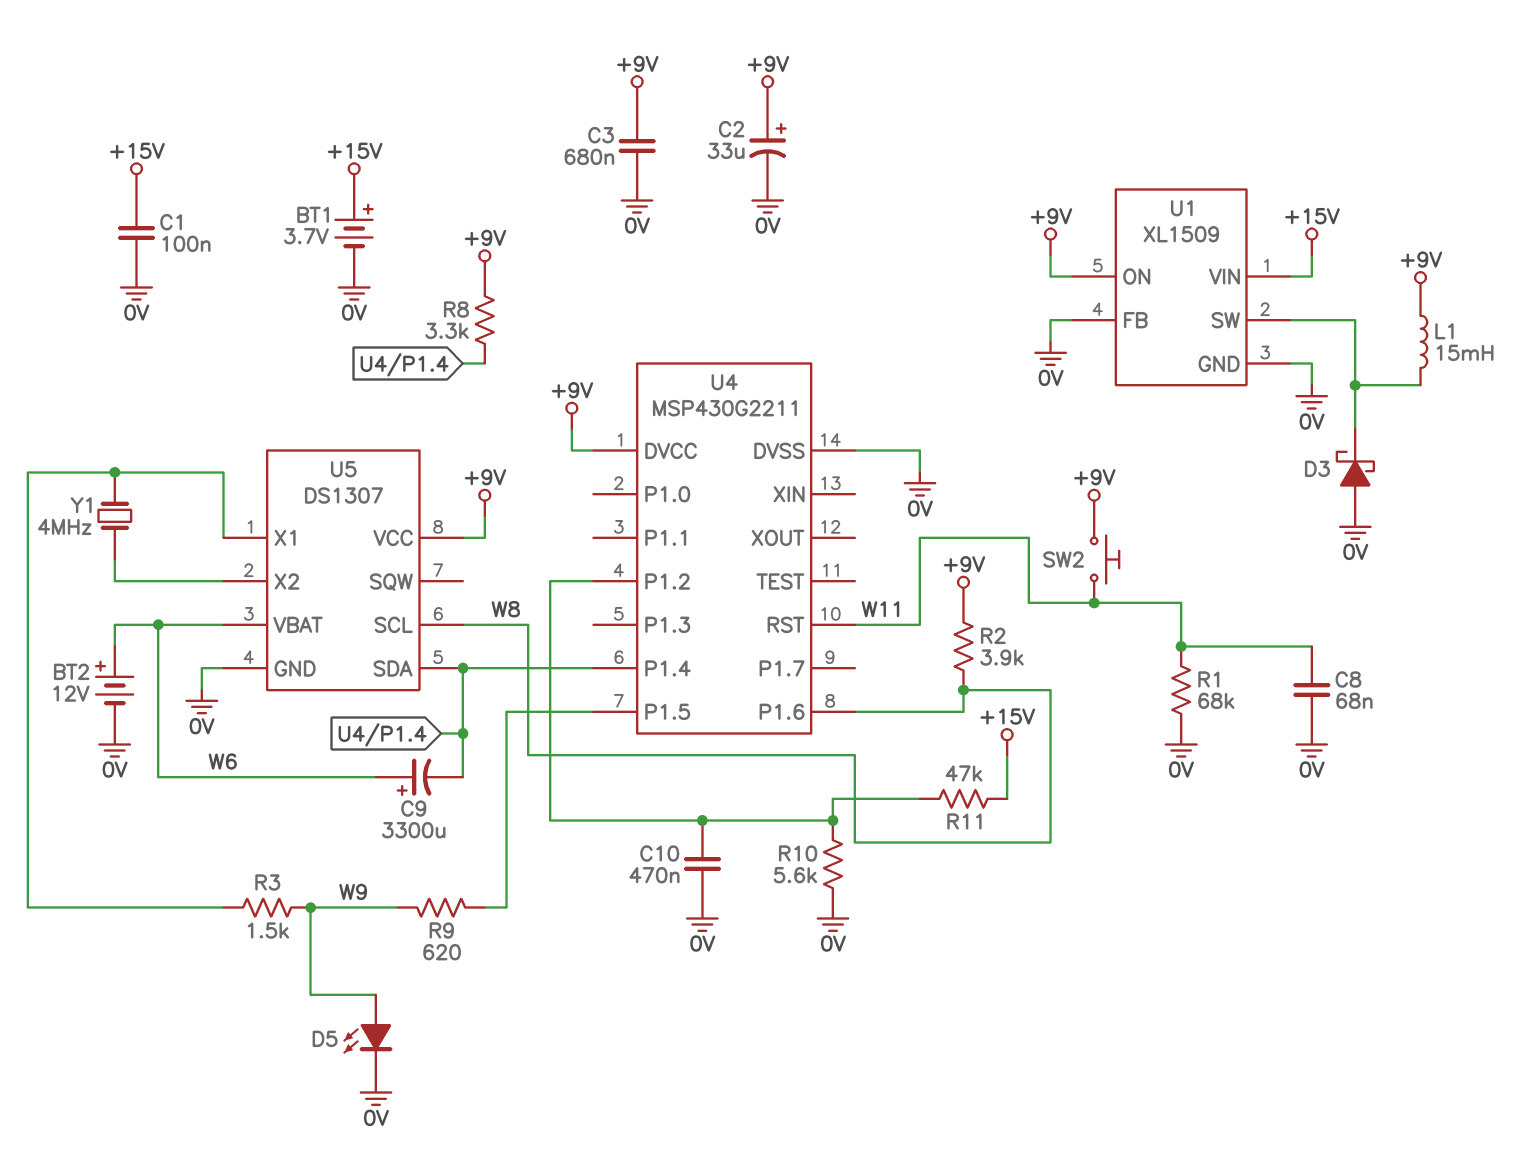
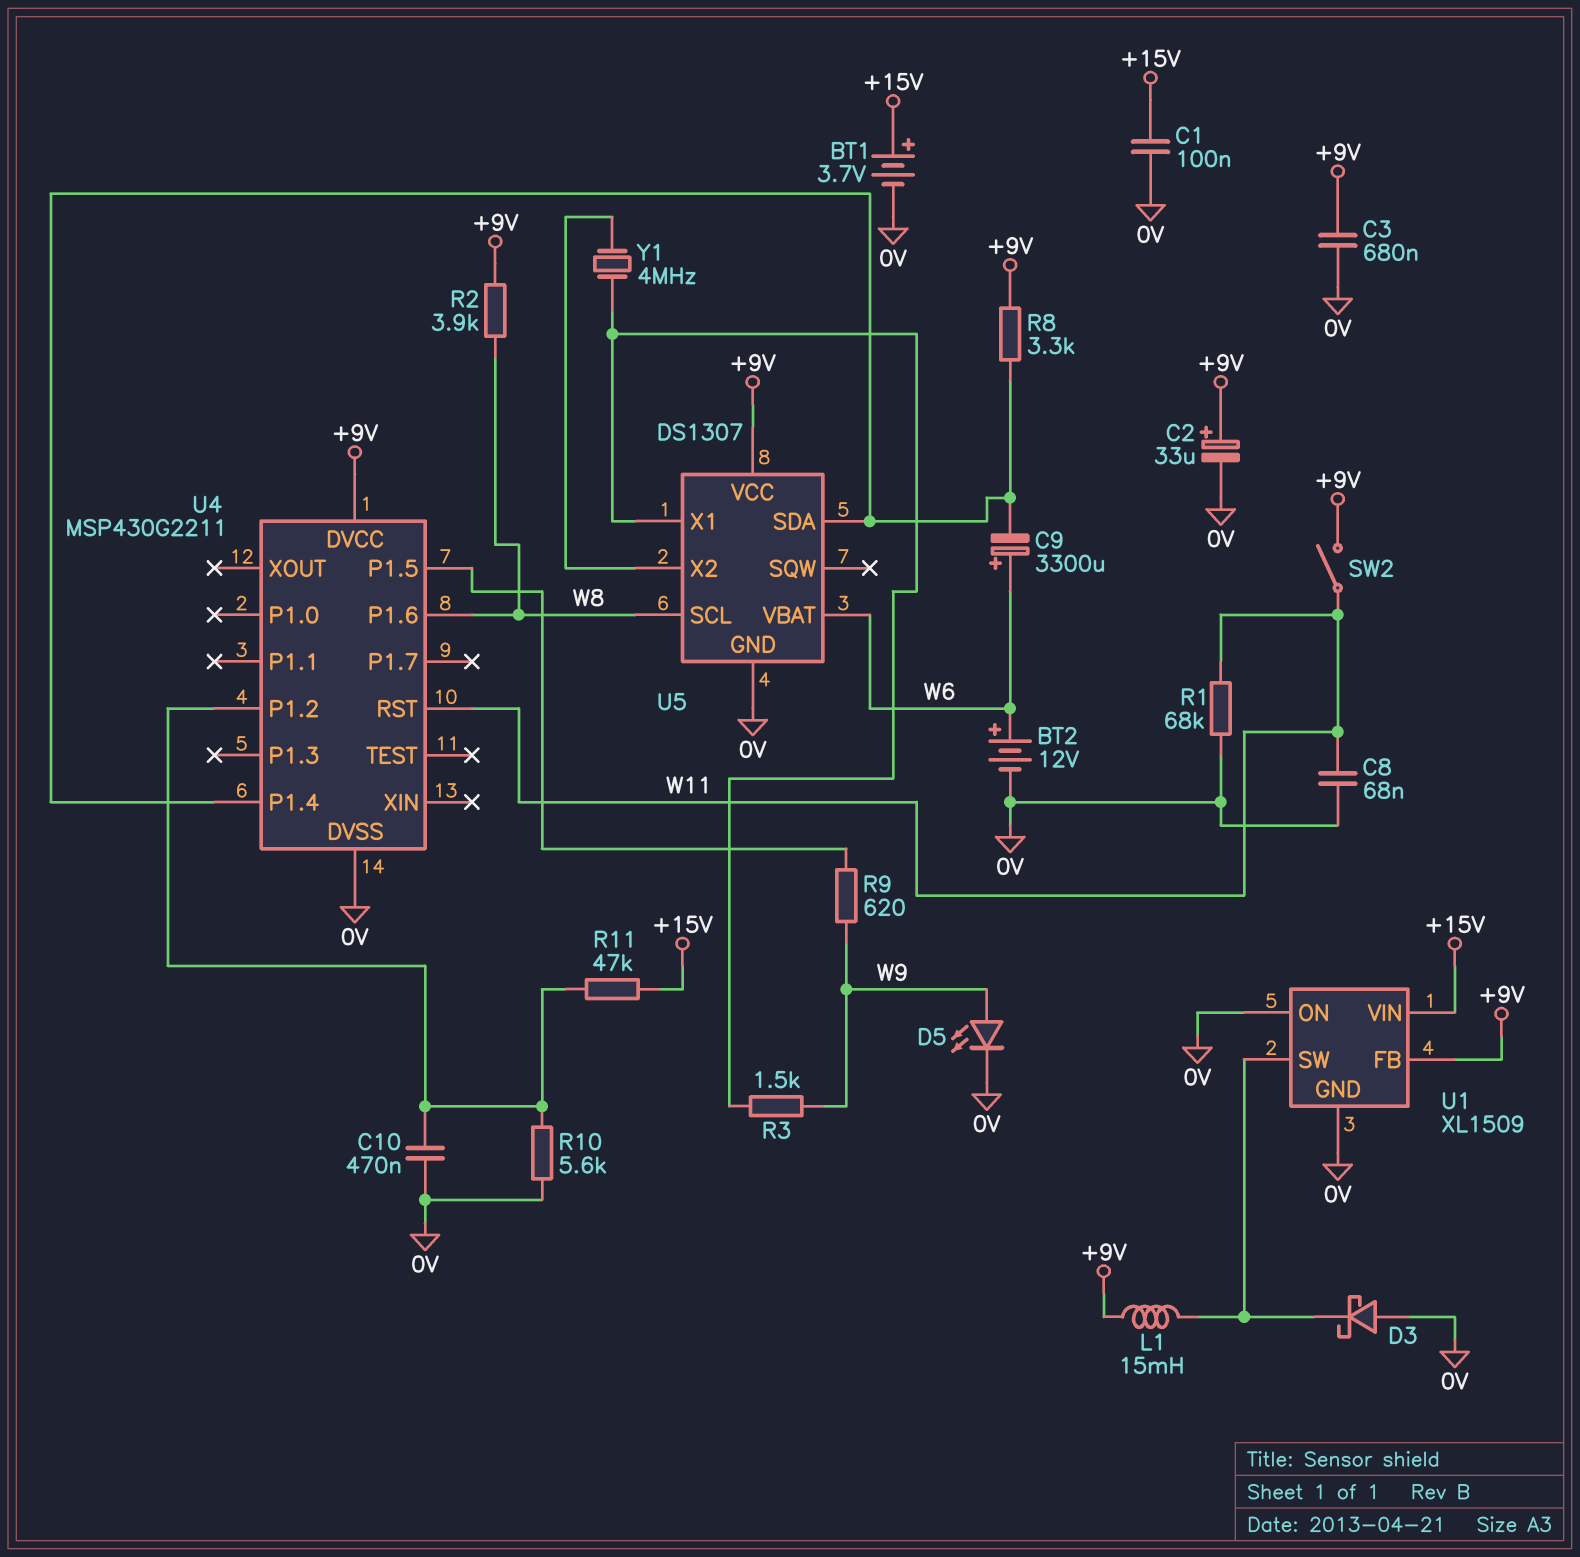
SW2: button (+9V, W11) -> switch (+9V, W11)
U1 pin FB: 0V -> +9V
U1 pin ON: +9V -> 0V

